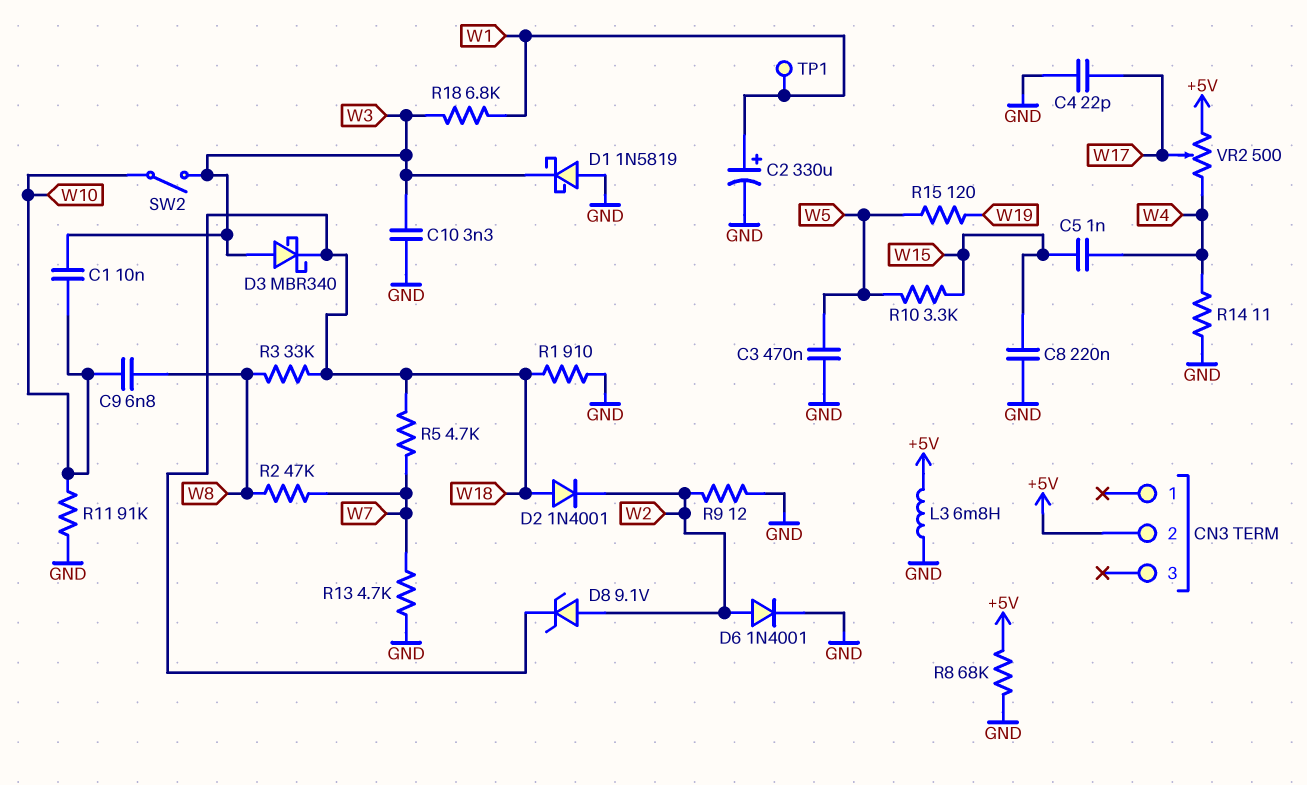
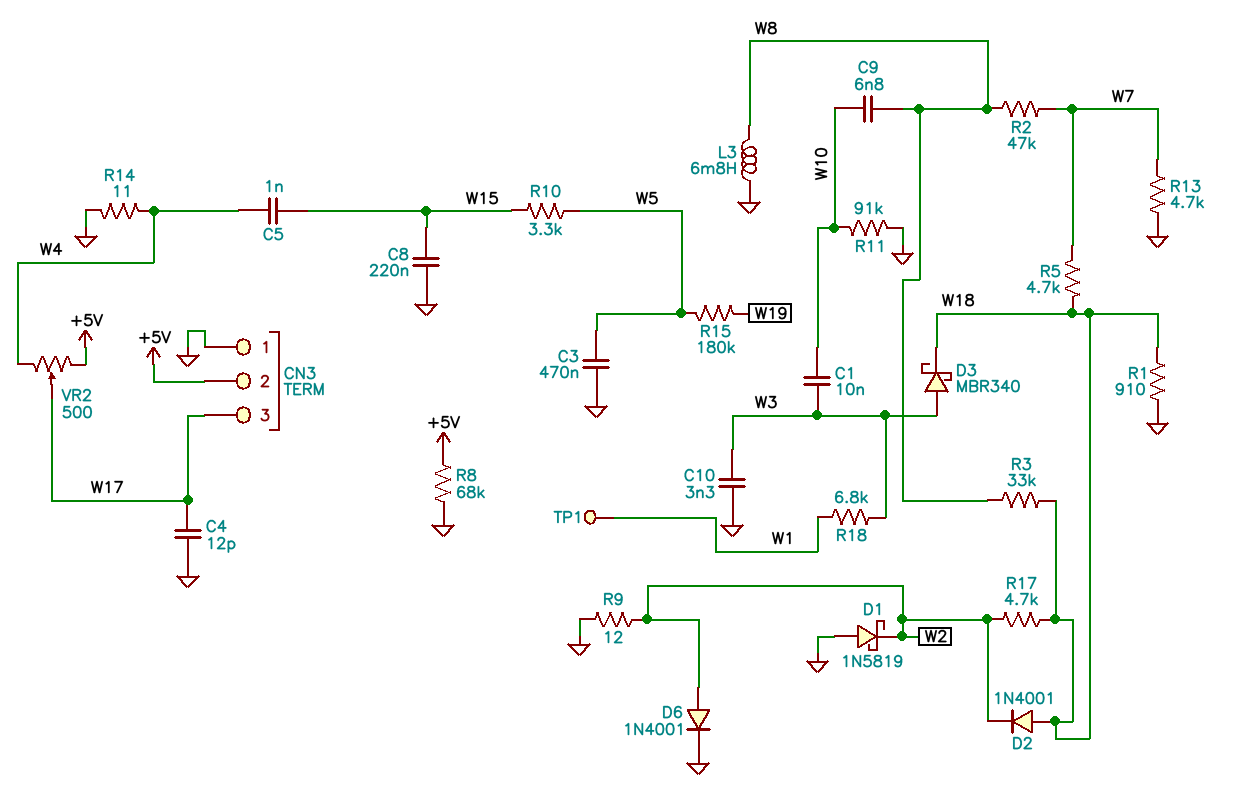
C2: 330uF (plus W1, minus GND) -> none
C4: 22pF (GND, W17) -> 12pF (GND, W17)
CN3 pin 1: none -> GND
CN3 pin 3: none -> W17
D1: schottky 1N5819 (A GND, K W3) -> schottky 1N5819 (A GND, K W2)
D8: zener 9.1V (A W2, K W18) -> none
L3: 6.8mH (+5V, GND) -> 6.8mH (GND, W8)
R15: 120 (W5, W19) -> 180k (W5, W19)
R17: none -> 4.7k (W2, W18)
SW2: switch (W3, W10) -> none

